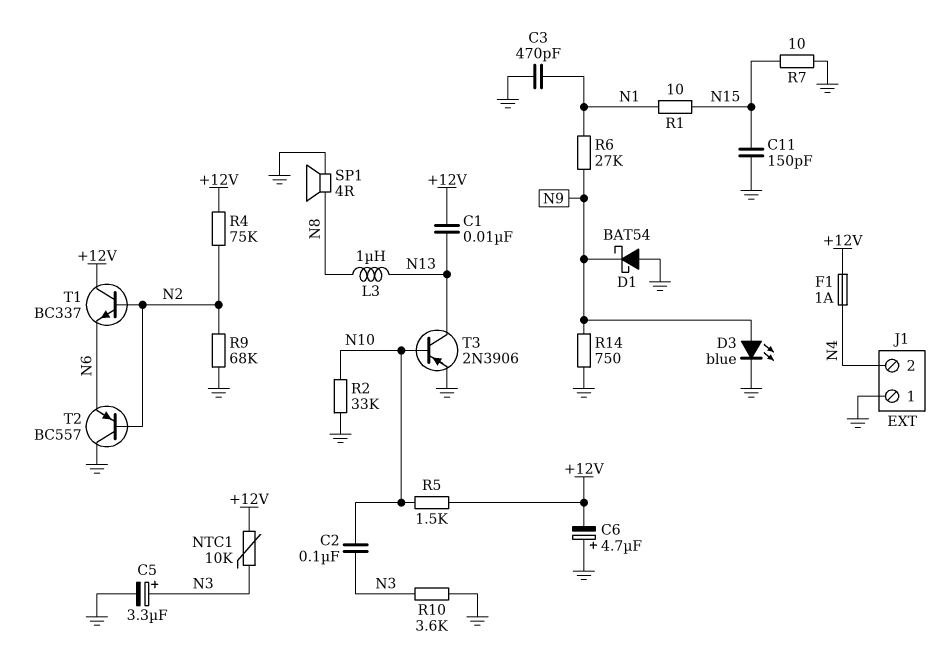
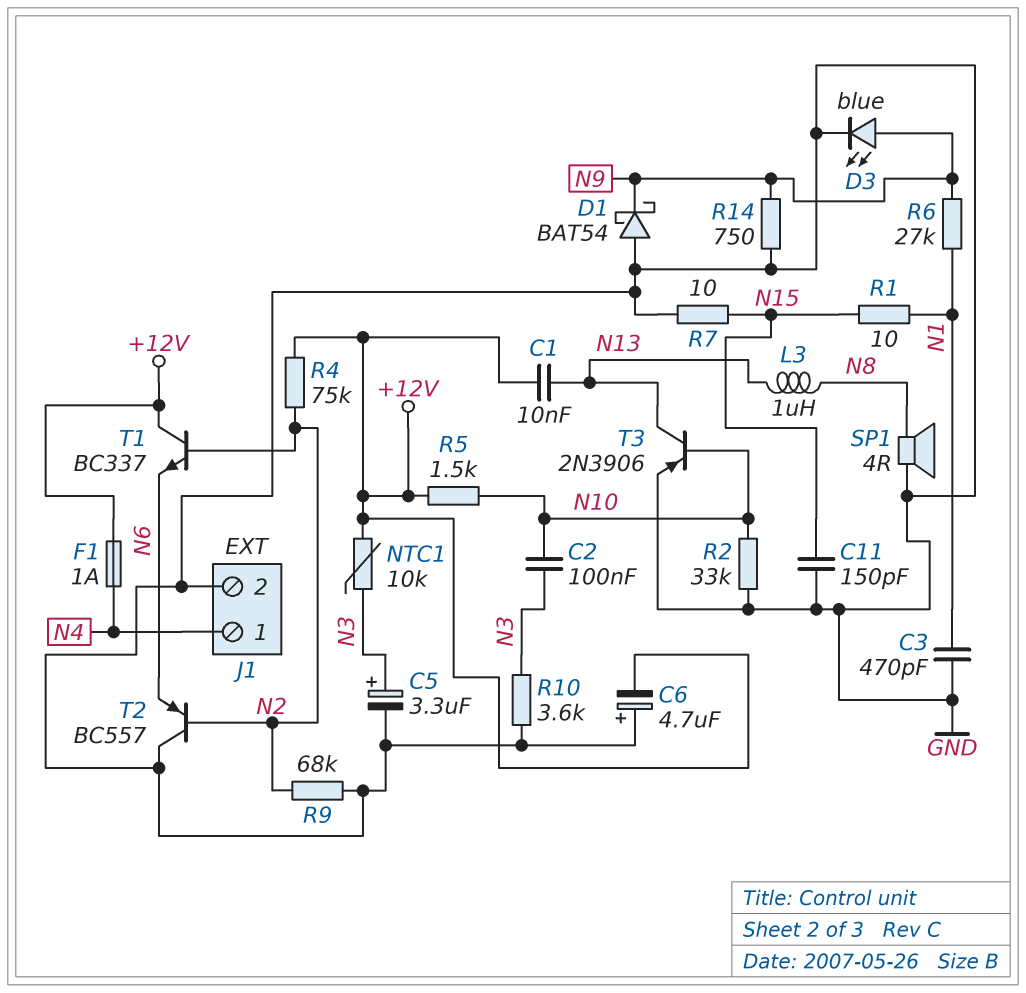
J1 pin 1: GND -> N4
J1 pin 2: N4 -> GND

